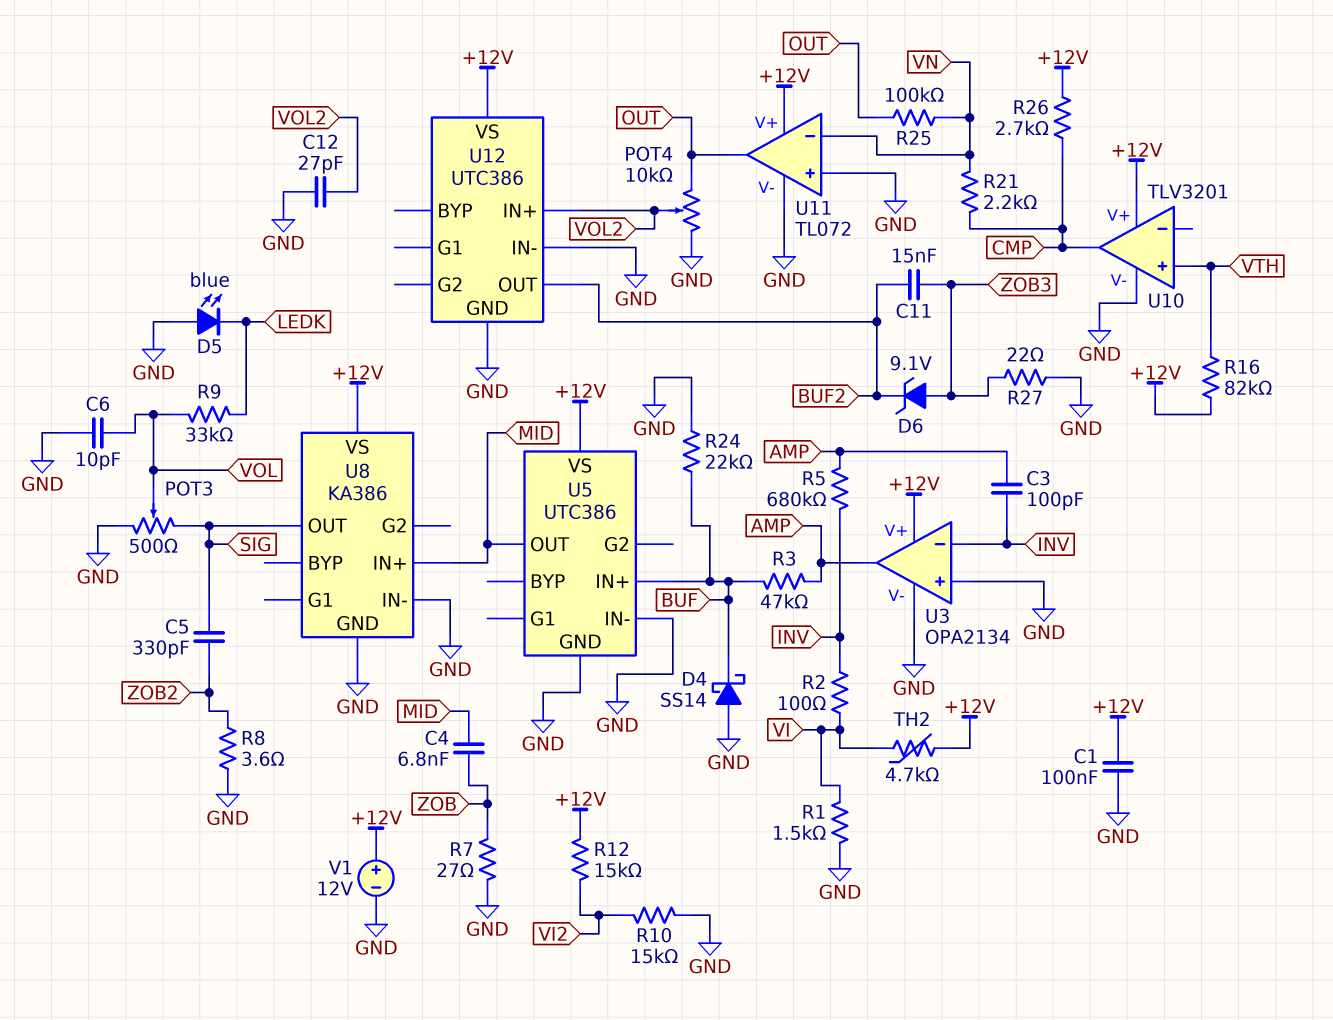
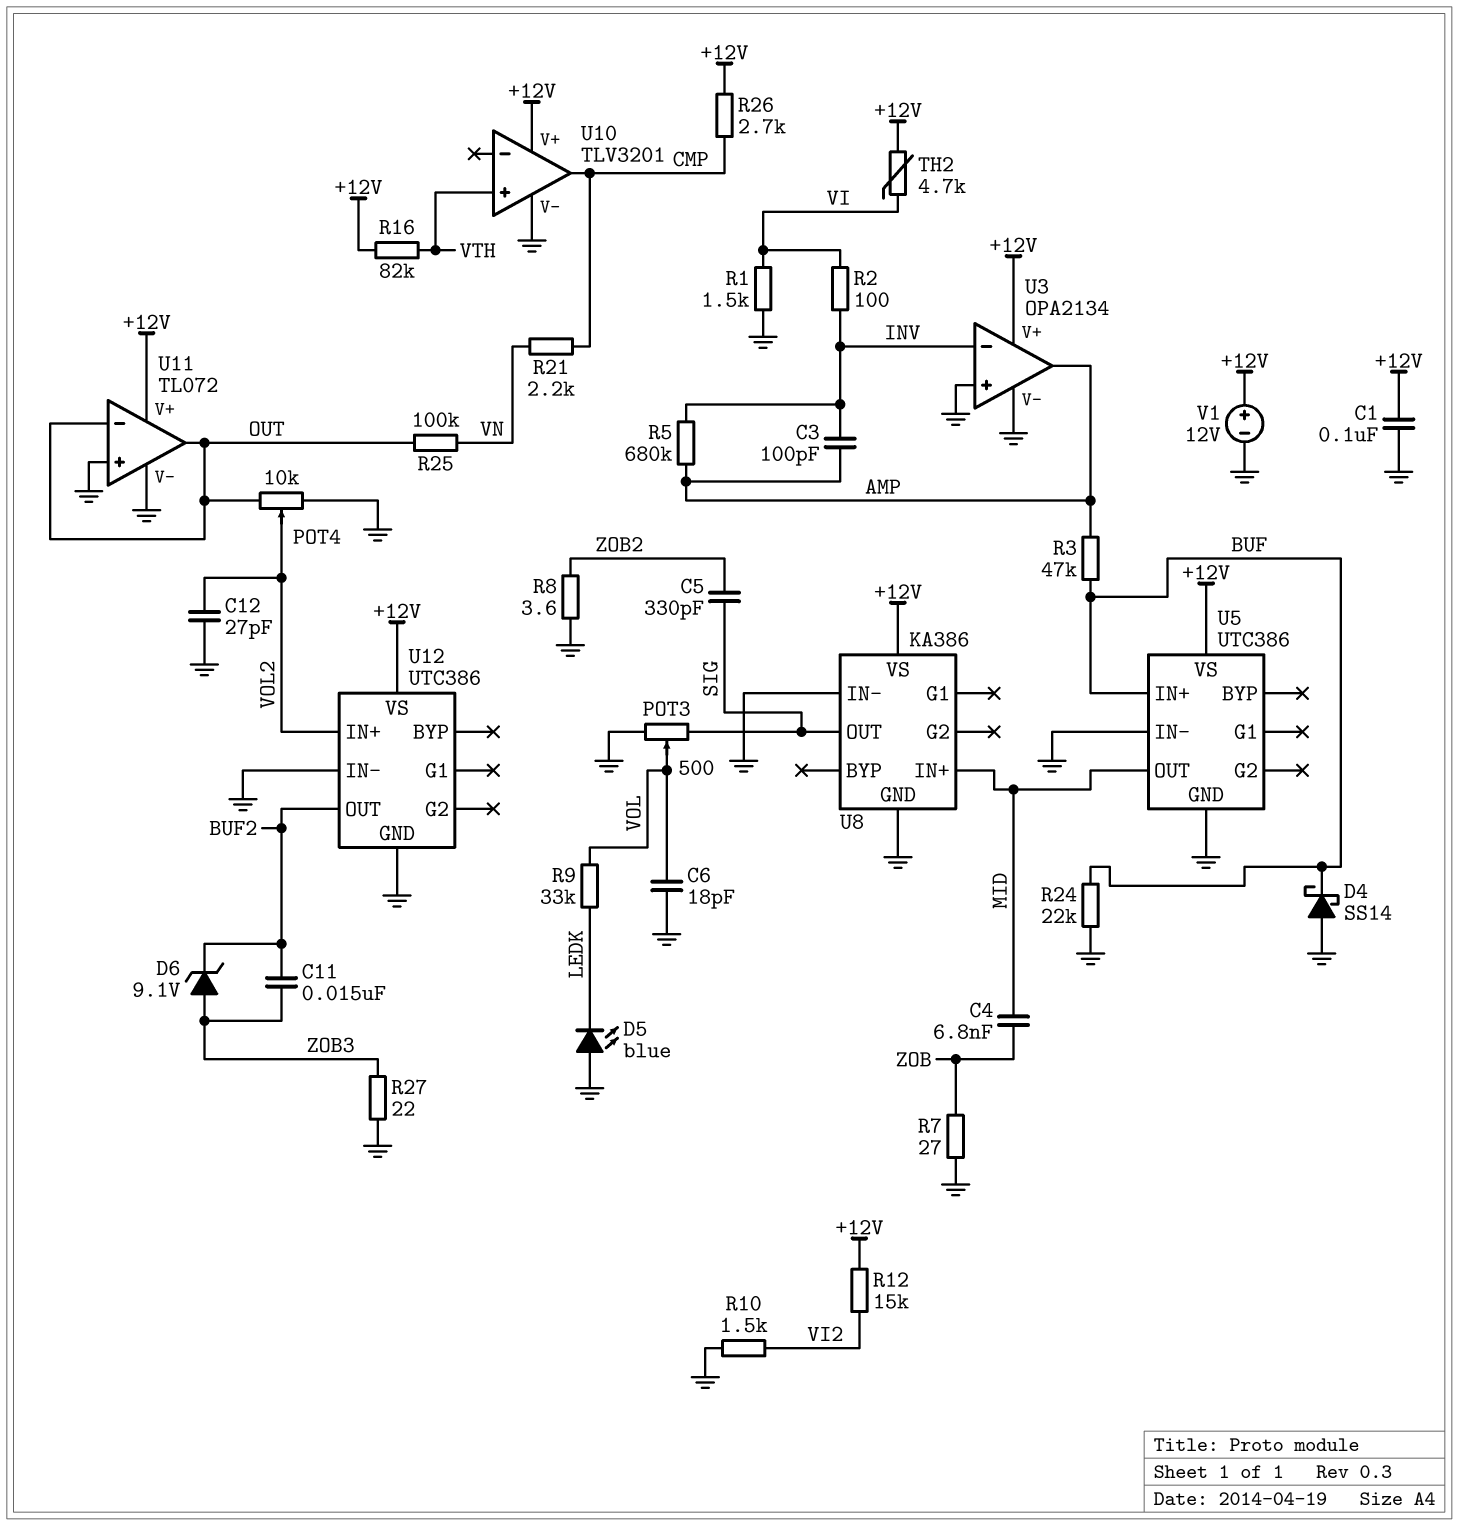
C6: 10pF (GND, VOL) -> 18pF (GND, VOL)
R10: 15k (GND, VI2) -> 1.5k (GND, VI2)
U11 pin in-: VN -> OUT

